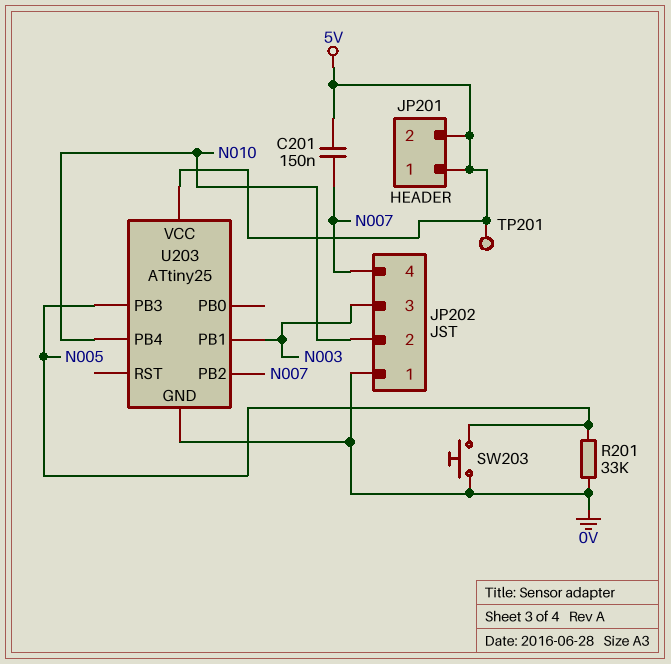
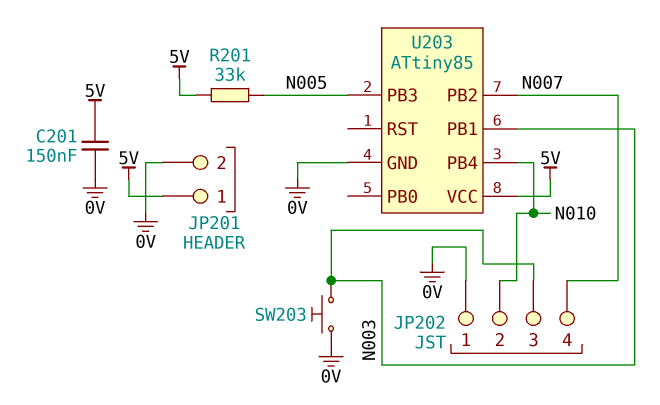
C201: 150nF (5V, N007) -> 150nF (0V, 5V)
JP201 pin 2: 5V -> 0V
R201: 33k (0V, N005) -> 33k (5V, N005)
SW203: button (0V, N005) -> button (0V, N003)
TP201: test point (5V) -> none
U203: ATtiny25 -> ATtiny85

